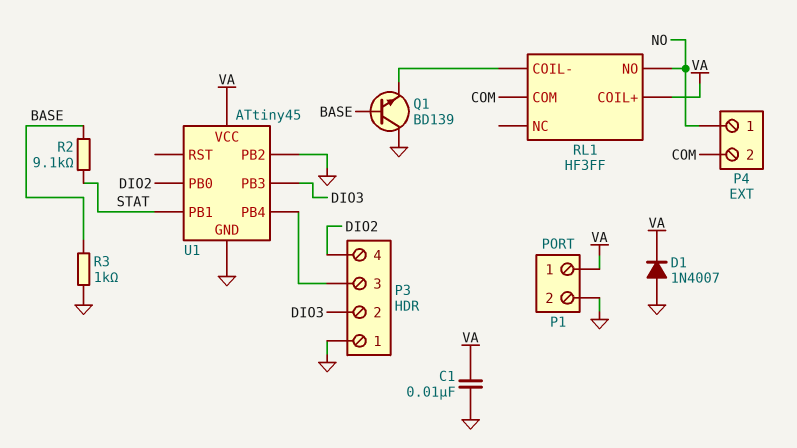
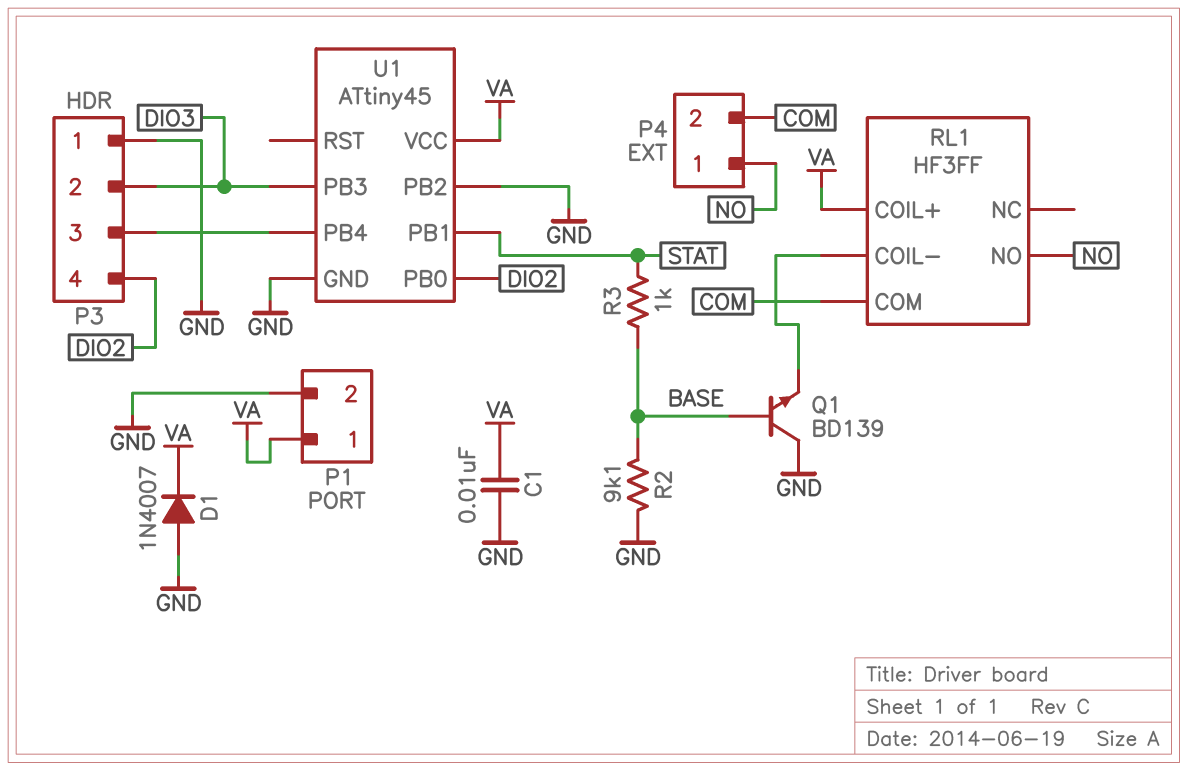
R2: 9.1k (BASE, STAT) -> 9.1k (BASE, GND)
R3: 1k (BASE, GND) -> 1k (BASE, STAT)

